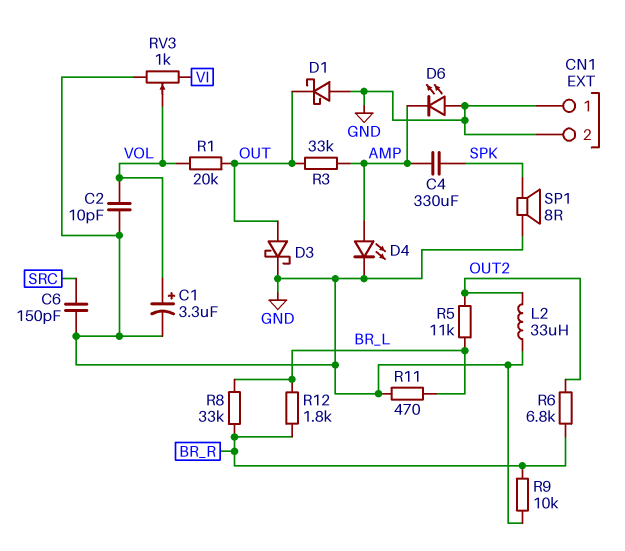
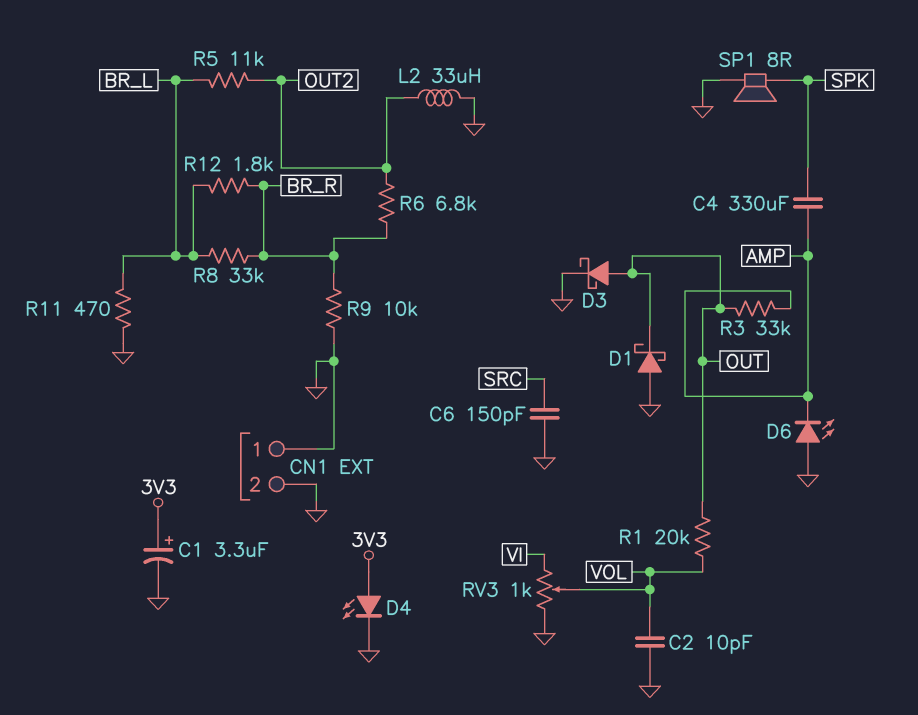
C1: 3.3uF (plus VOL, minus GND) -> 3.3uF (plus 3V3, minus GND)
D4: LED (A AMP, K GND) -> LED (A 3V3, K GND)

